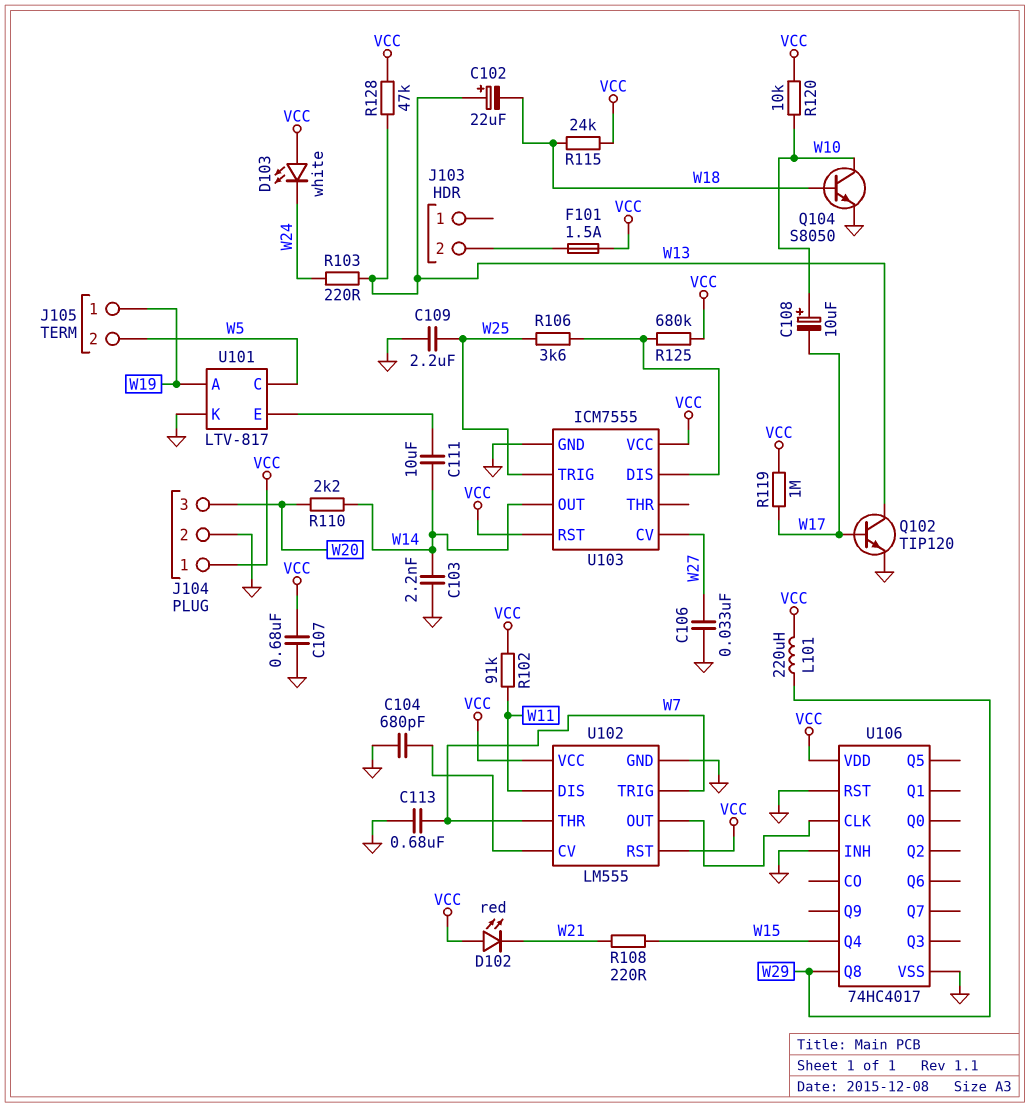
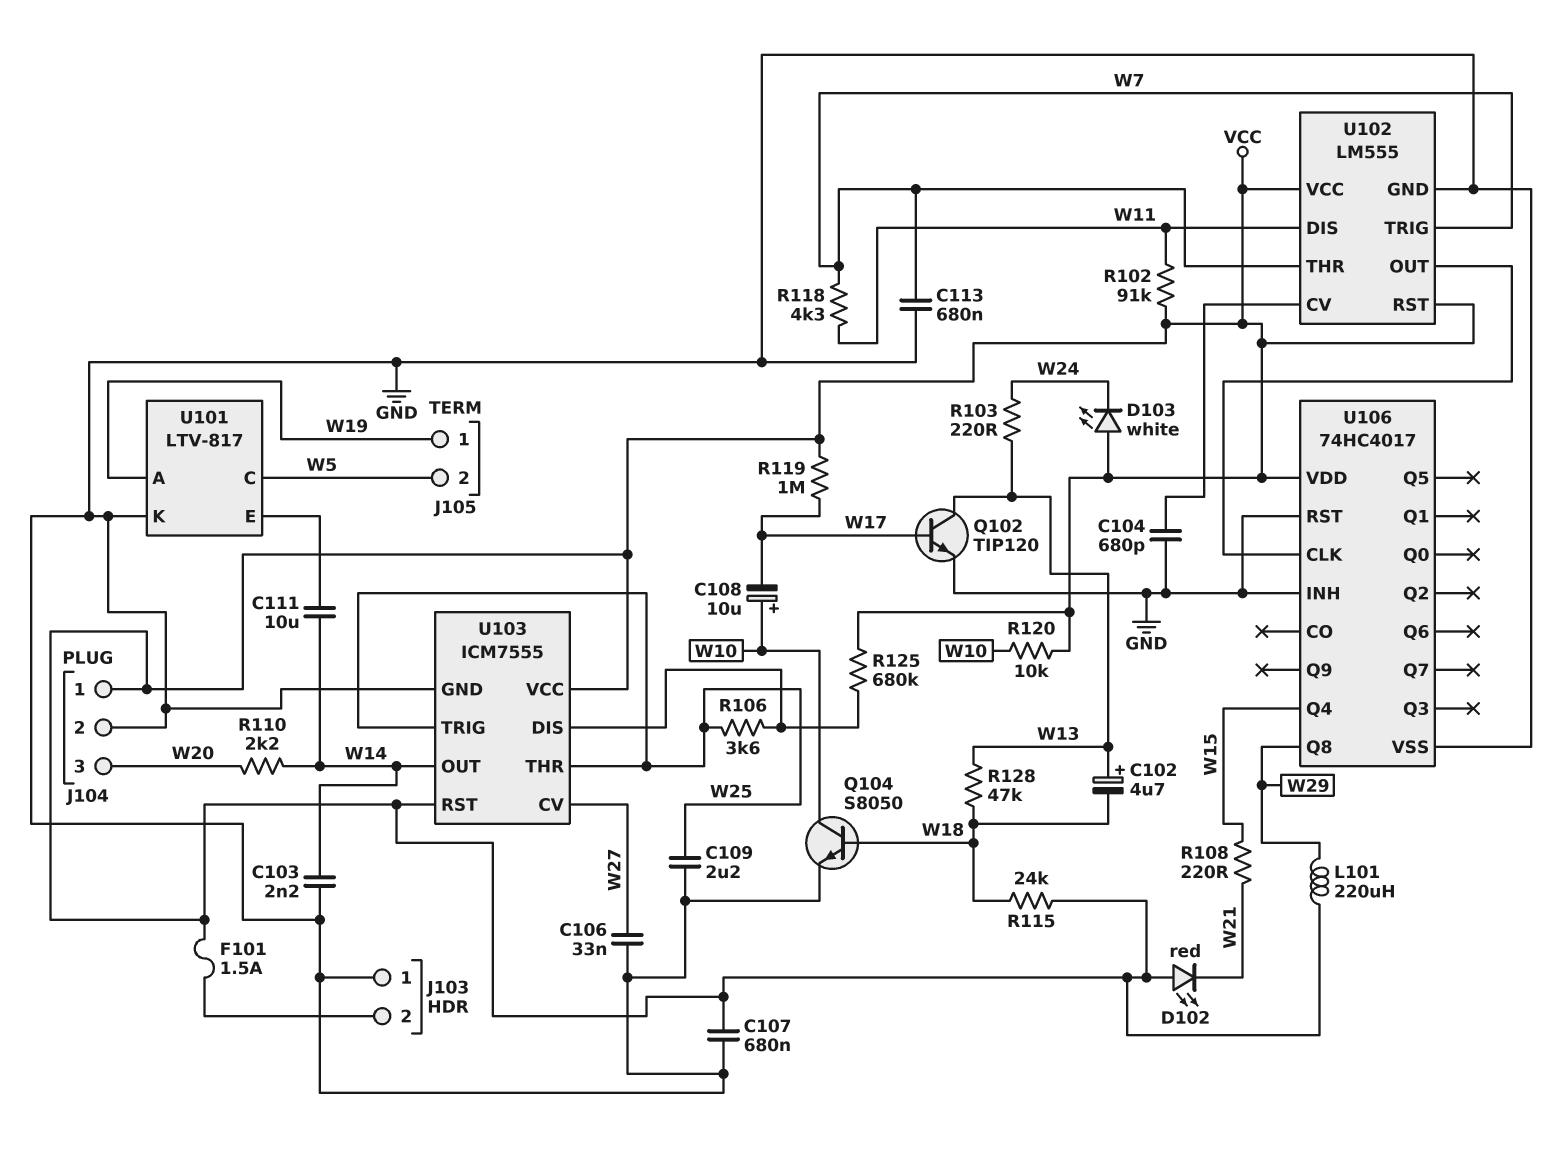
C102: 22uF (plus W13, minus W18) -> 4.7uF (plus W13, minus W18)
J103 pin 1: none -> GND
R118: none -> 4.3k (W7, W11)
R128: 47k (VCC, W13) -> 47k (W13, W18)
U103 pin THR: none -> W25

